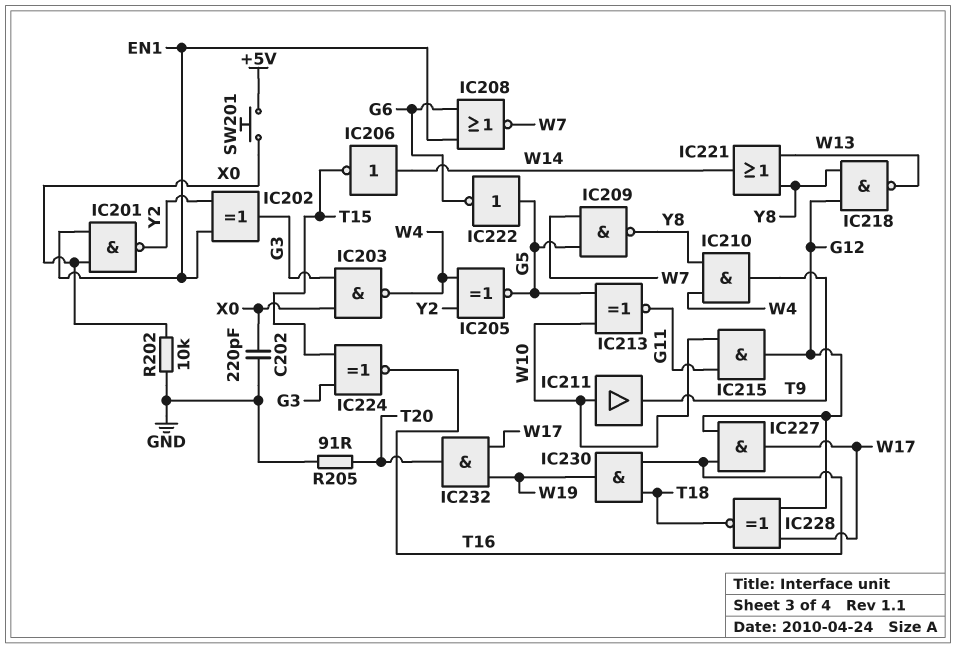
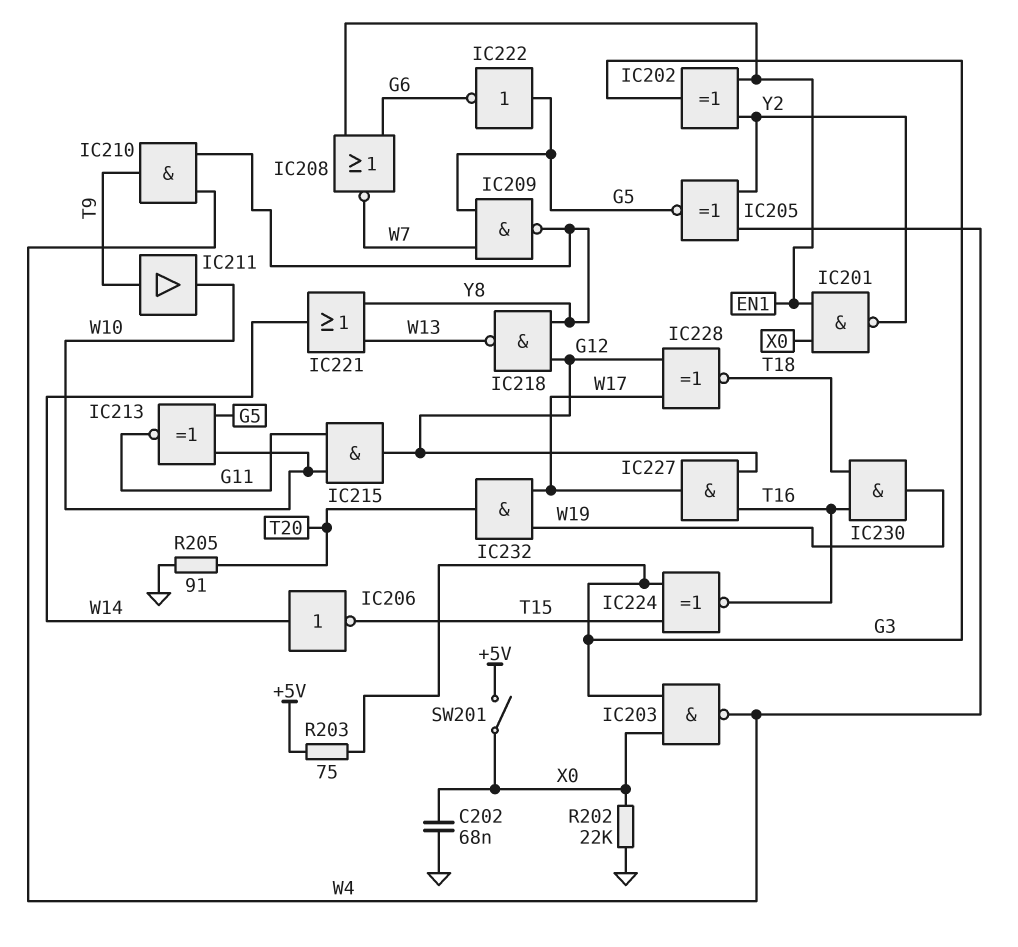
C202: 220pF (GND, X0) -> 68nF (GND, X0)
IC211: buffer (in W10, out T9) -> buffer (in T9, out W10)
R202: 10k (GND, X0) -> 22k (GND, X0)
R203: none -> 75 (+5V, G3)
SW201: button (+5V, X0) -> switch (+5V, X0)

